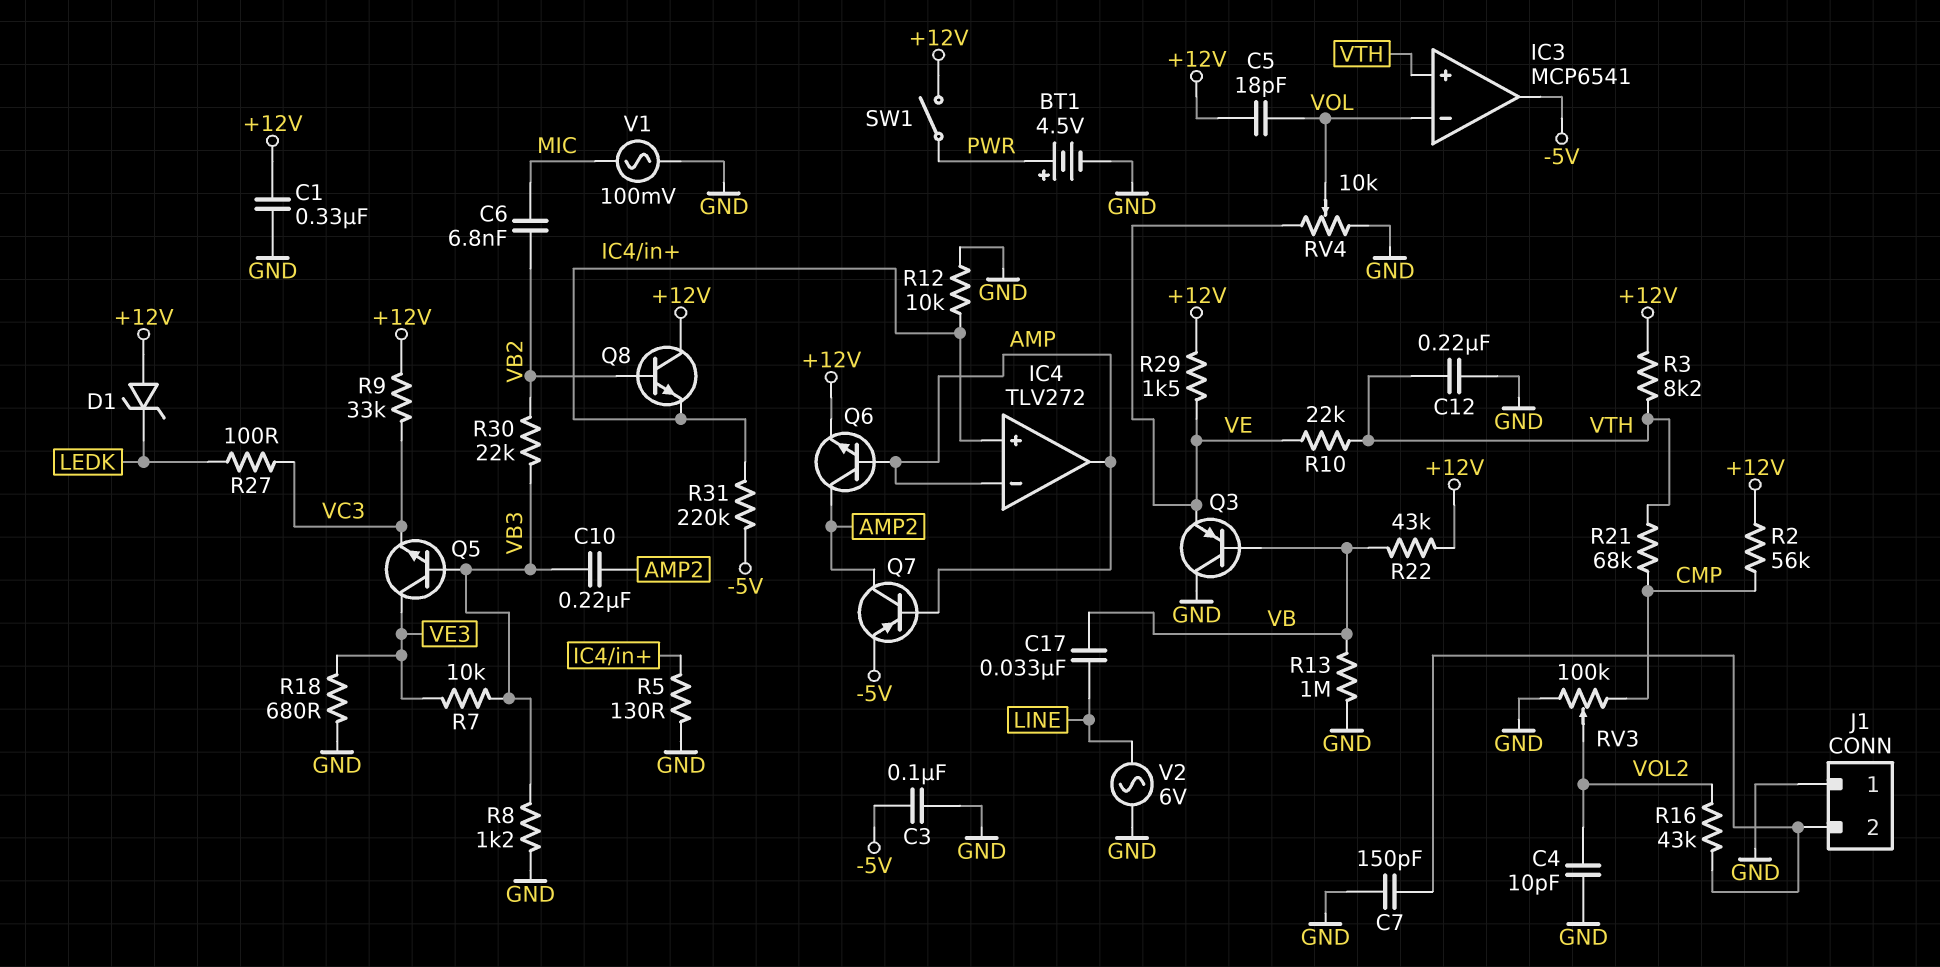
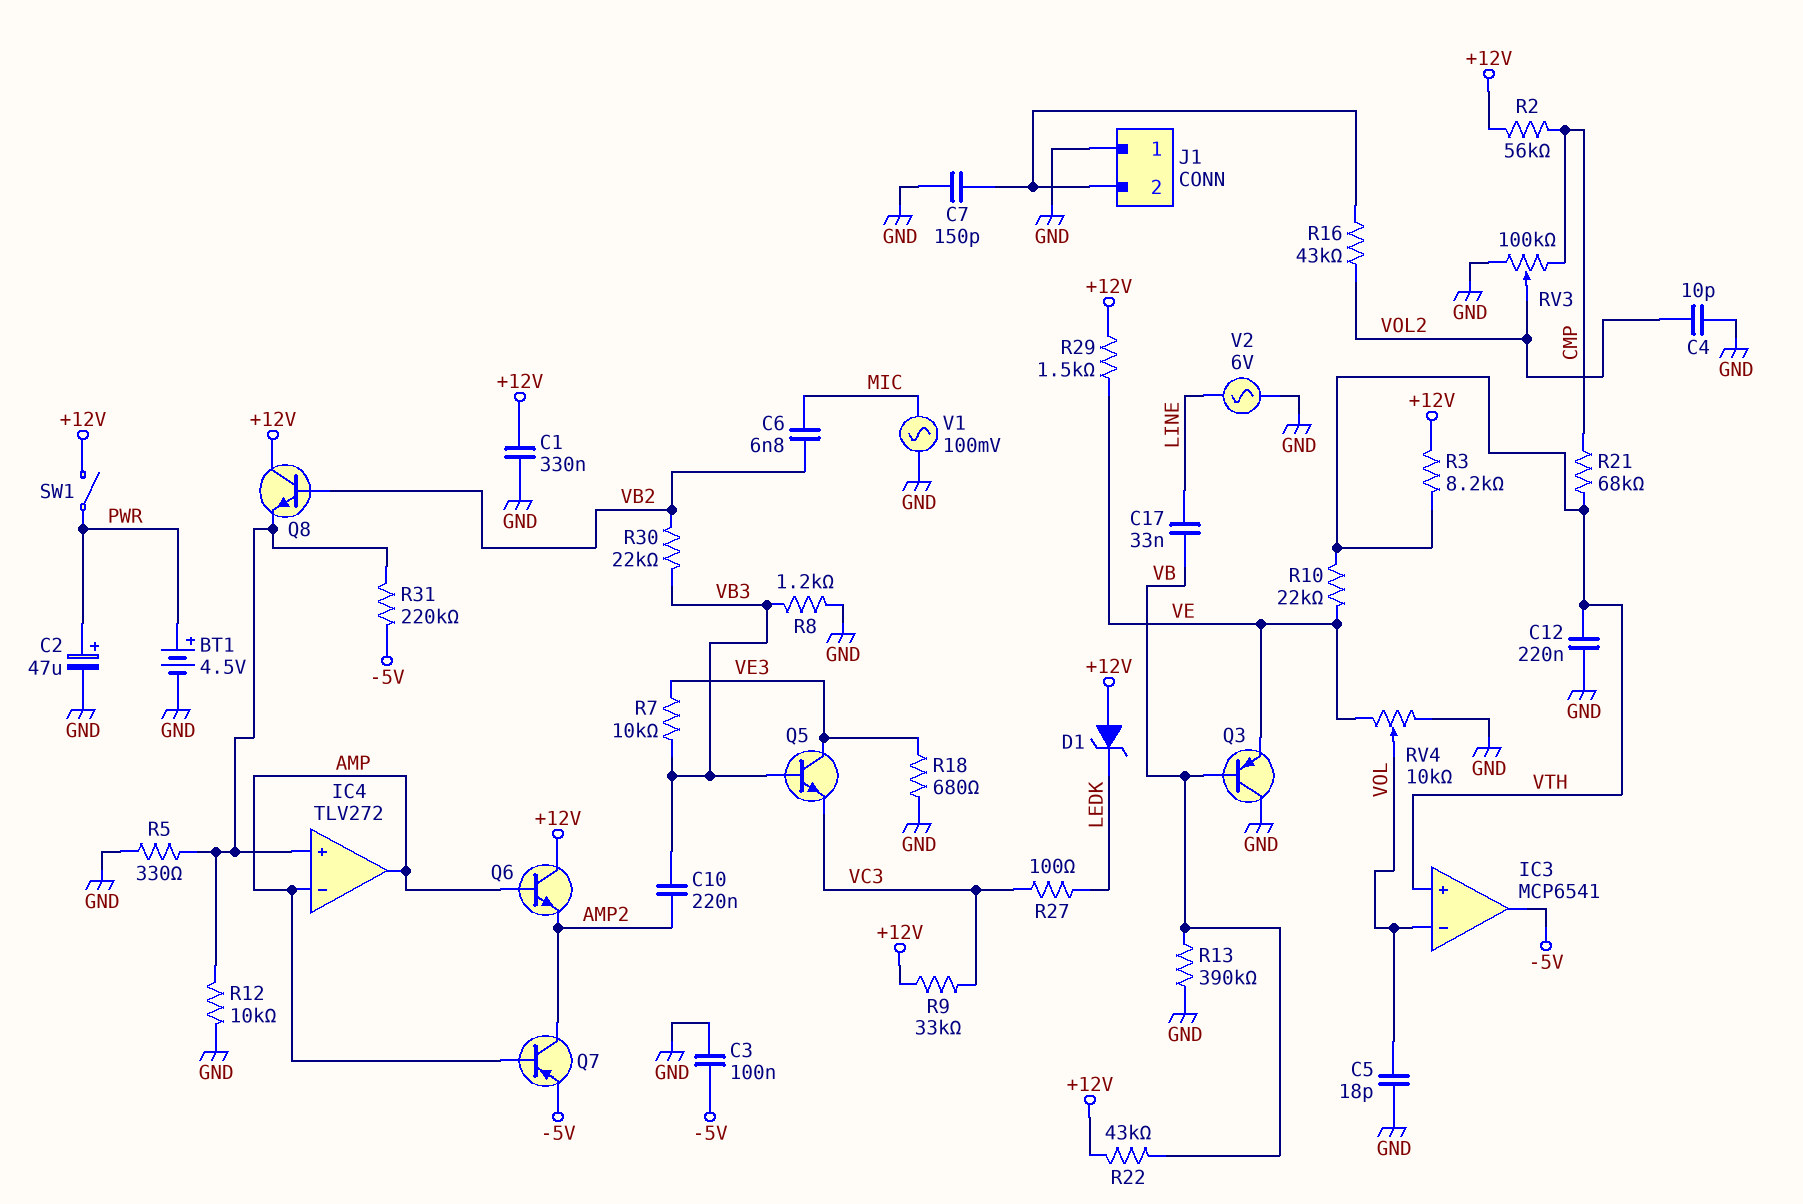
C2: none -> 47uF (plus PWR, minus GND)
C5: 18pF (+12V, VOL) -> 18pF (GND, VOL)
Q6: NPN (B AMP, C AMP2, E +12V) -> NPN (B AMP, C +12V, E AMP2)
R5: 130 (GND, IC4/in+) -> 330 (GND, IC4/in+)
R13: 1M (GND, VB) -> 390k (GND, VB)

